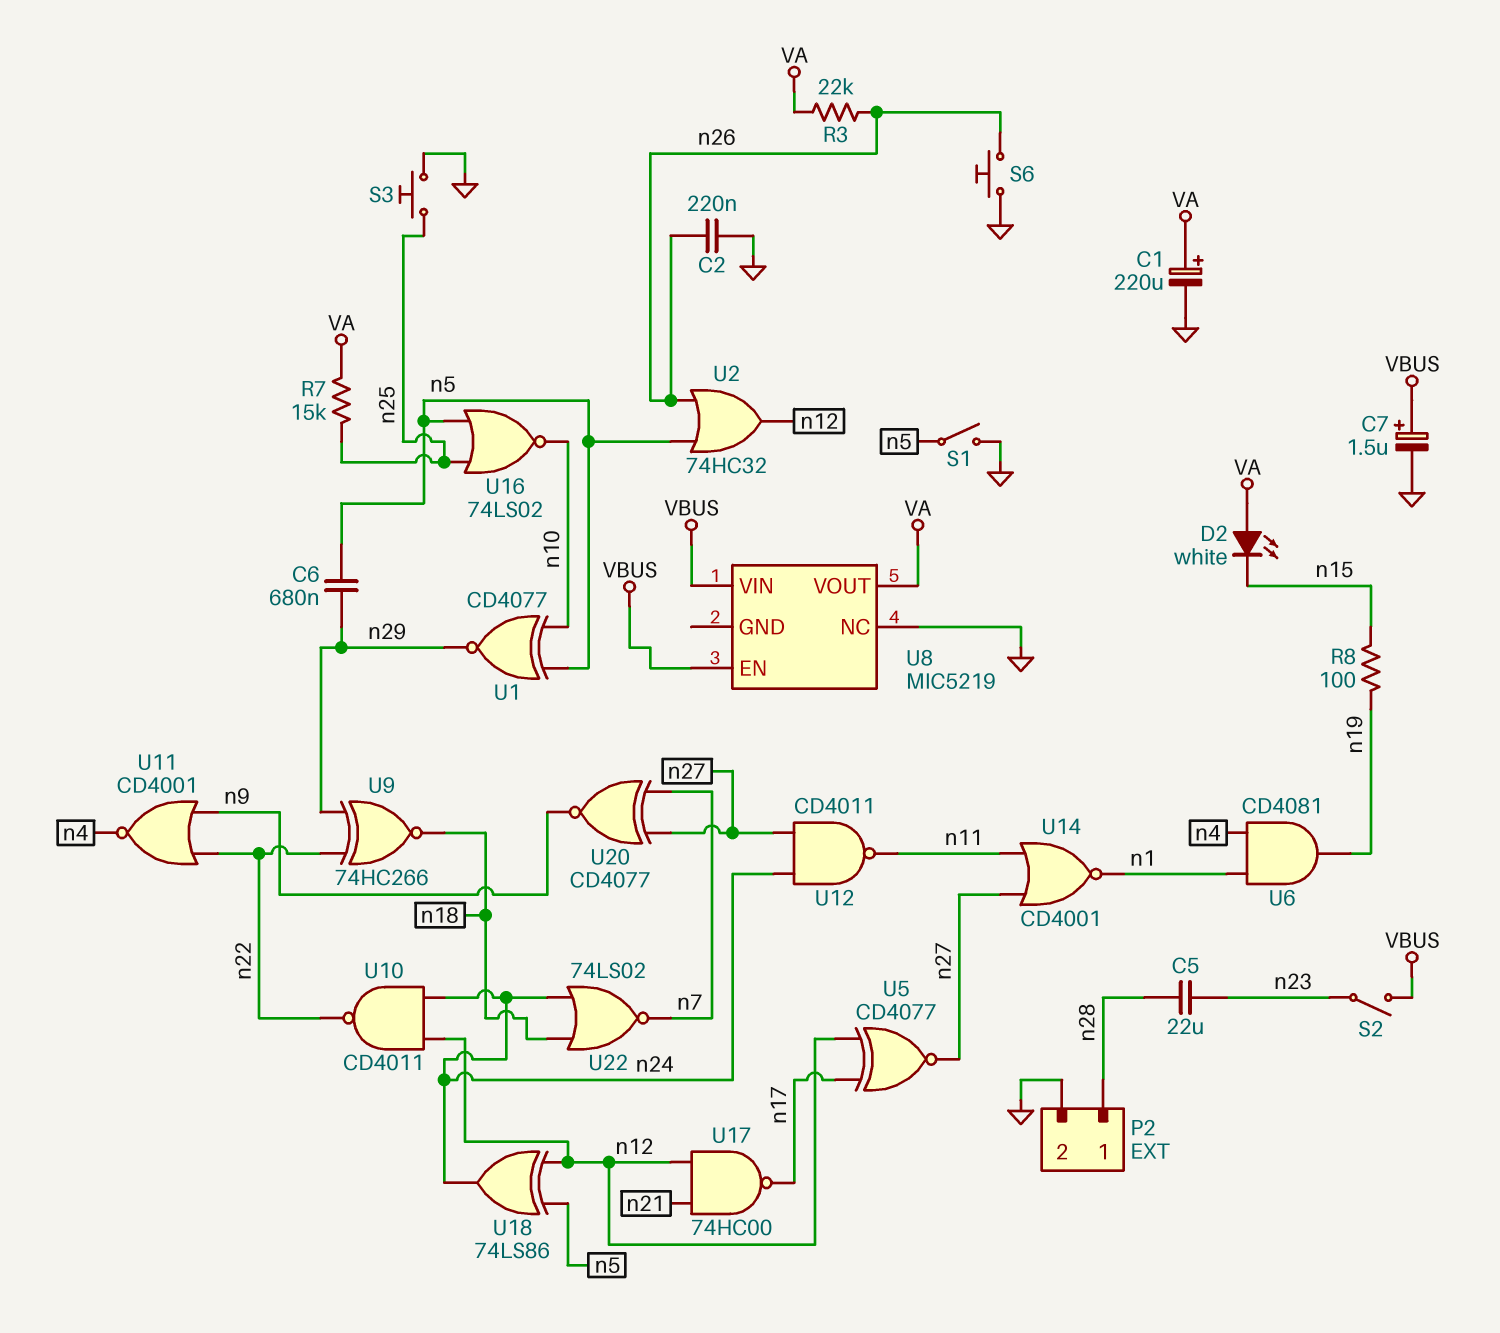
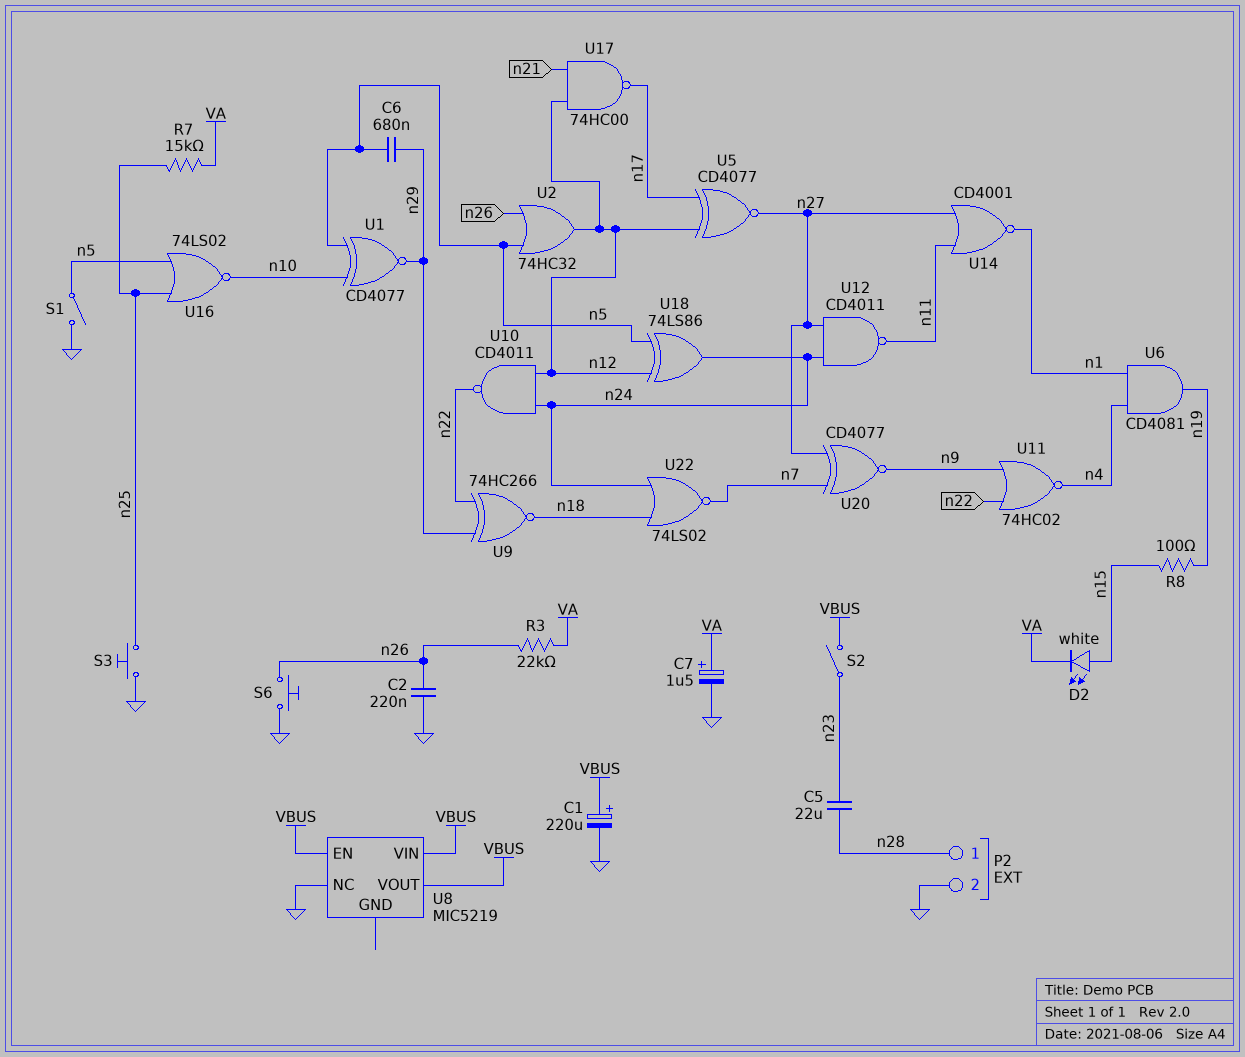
C1: 220uF (plus VA, minus GND) -> 220uF (plus VBUS, minus GND)
C7: 1.5uF (plus VBUS, minus GND) -> 1.5uF (plus VA, minus GND)
D2: LED white (A VA, K n15) -> LED white (A n15, K VA)
U8 pin VOUT: VA -> VBUS
U11: NOR CD4001 (in n9, in n22, out n4) -> NOR 74HC02 (in n9, in n22, out n4)

